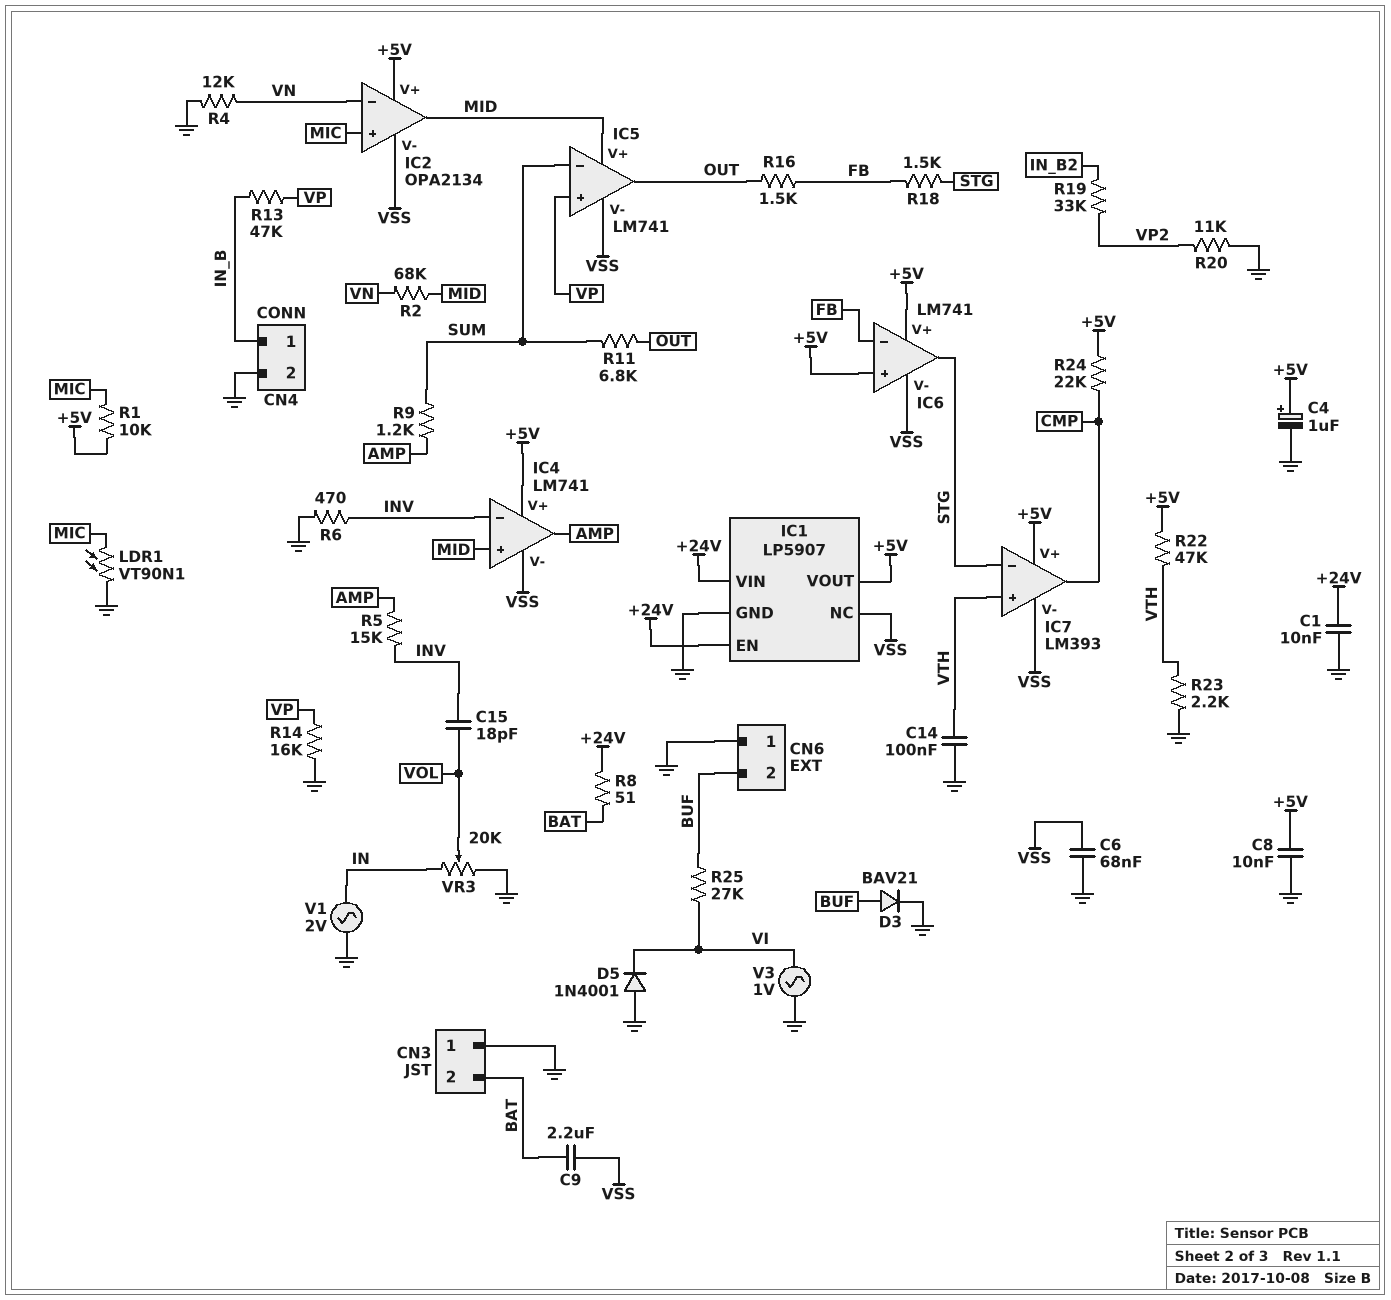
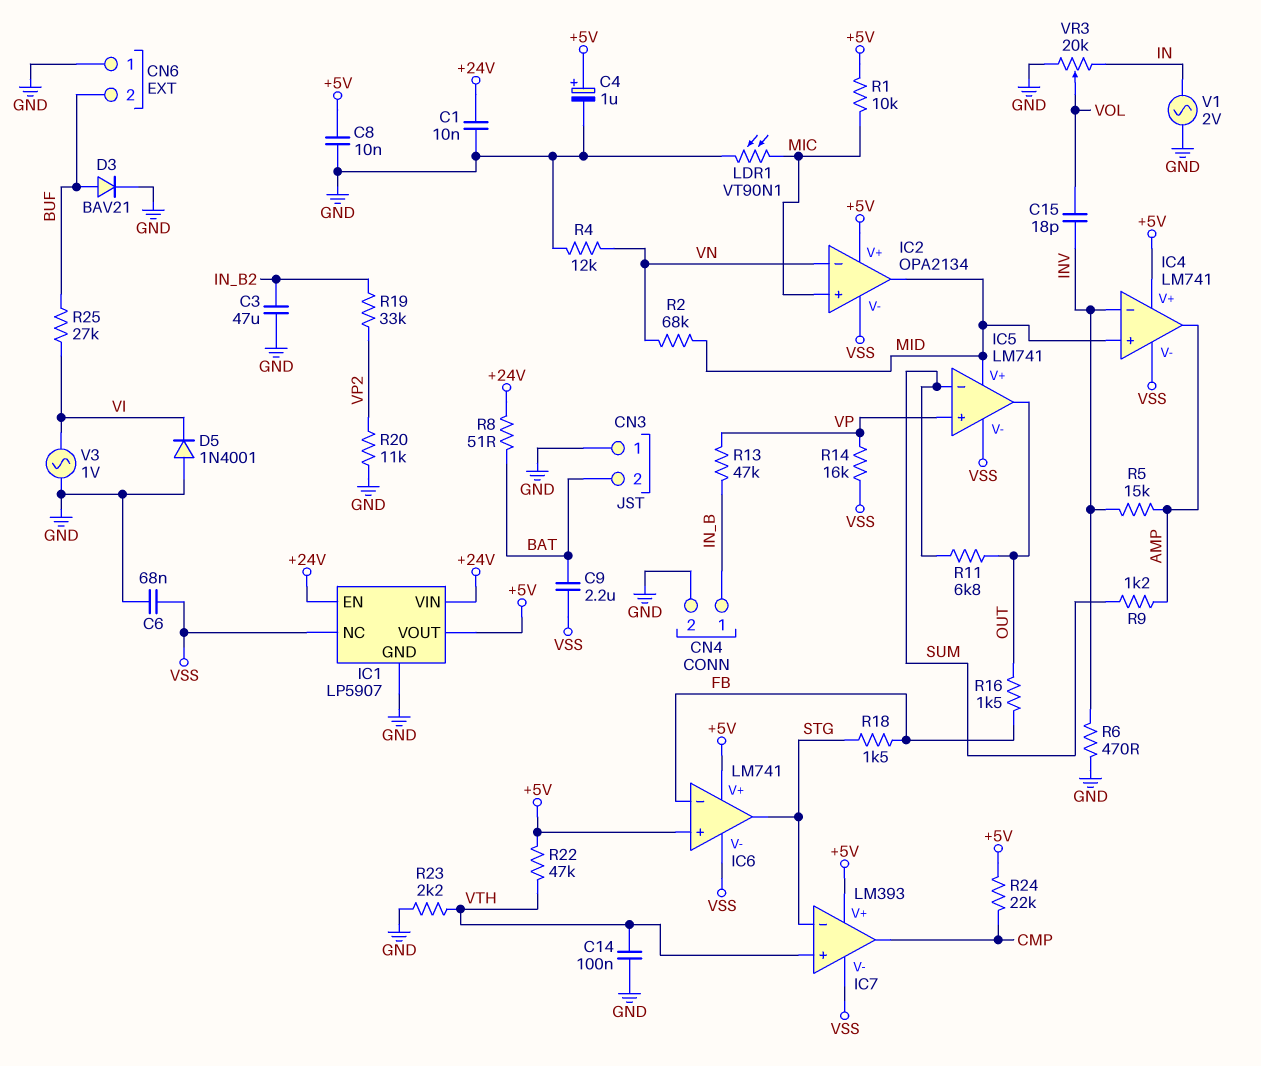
C3: none -> 47uF (GND, IN_B2)
R14: 16k (GND, VP) -> 16k (VP, VSS)

